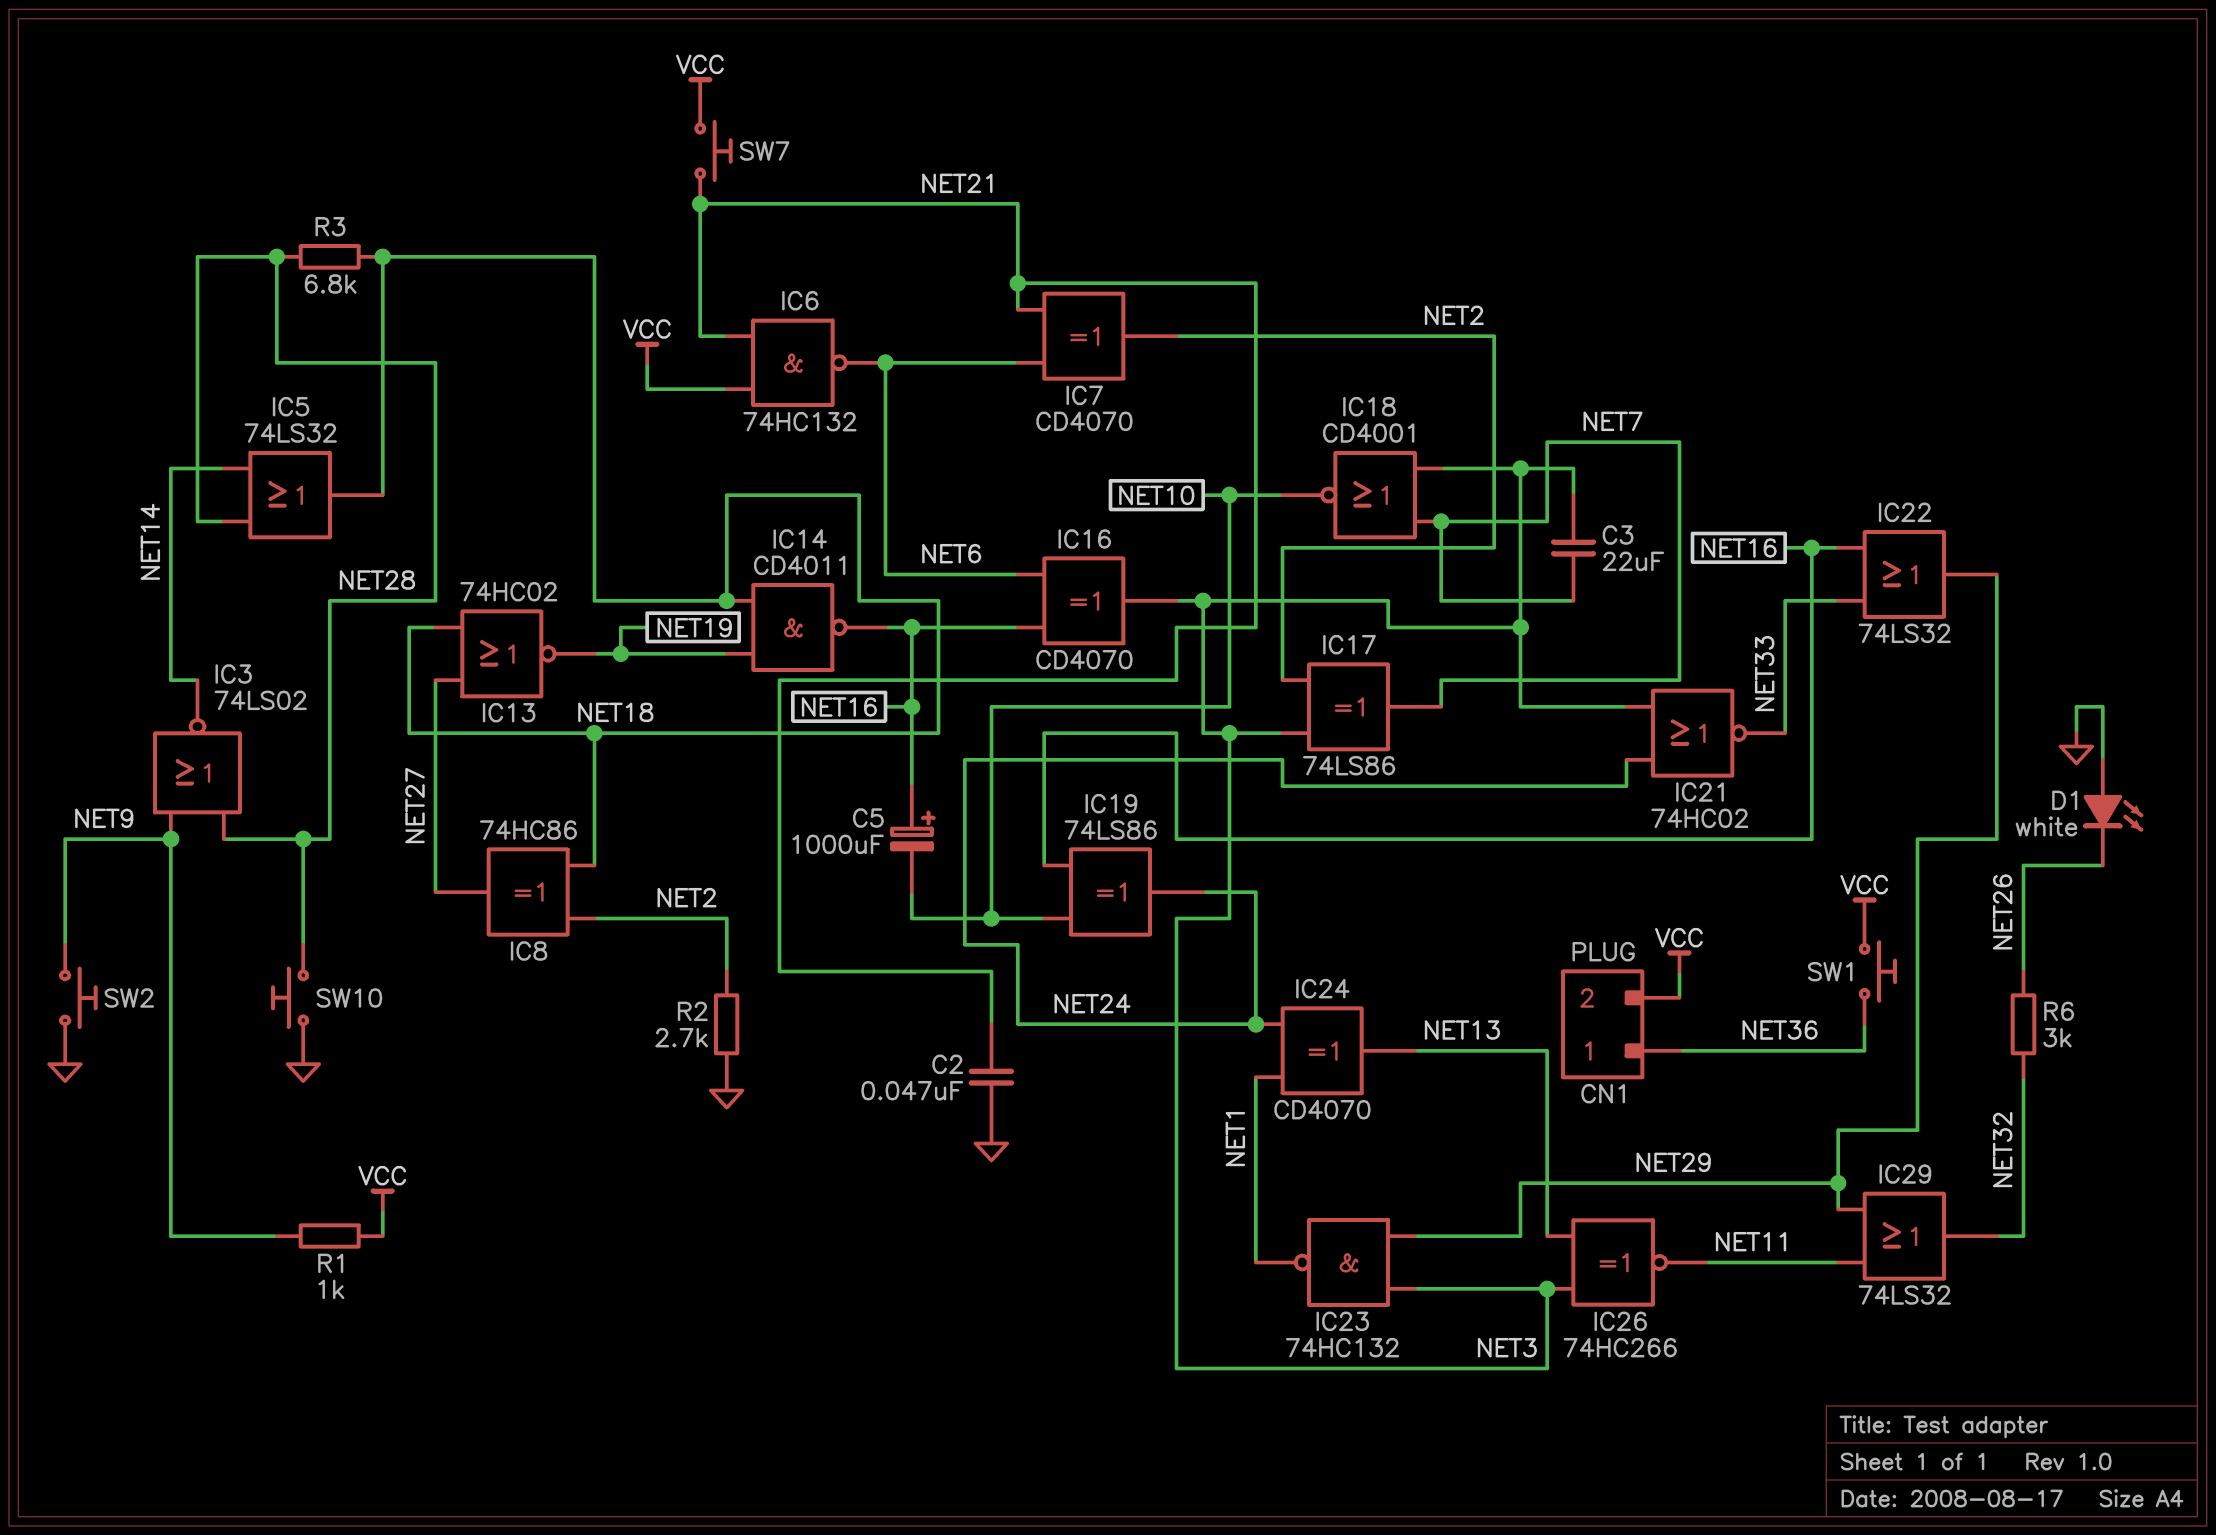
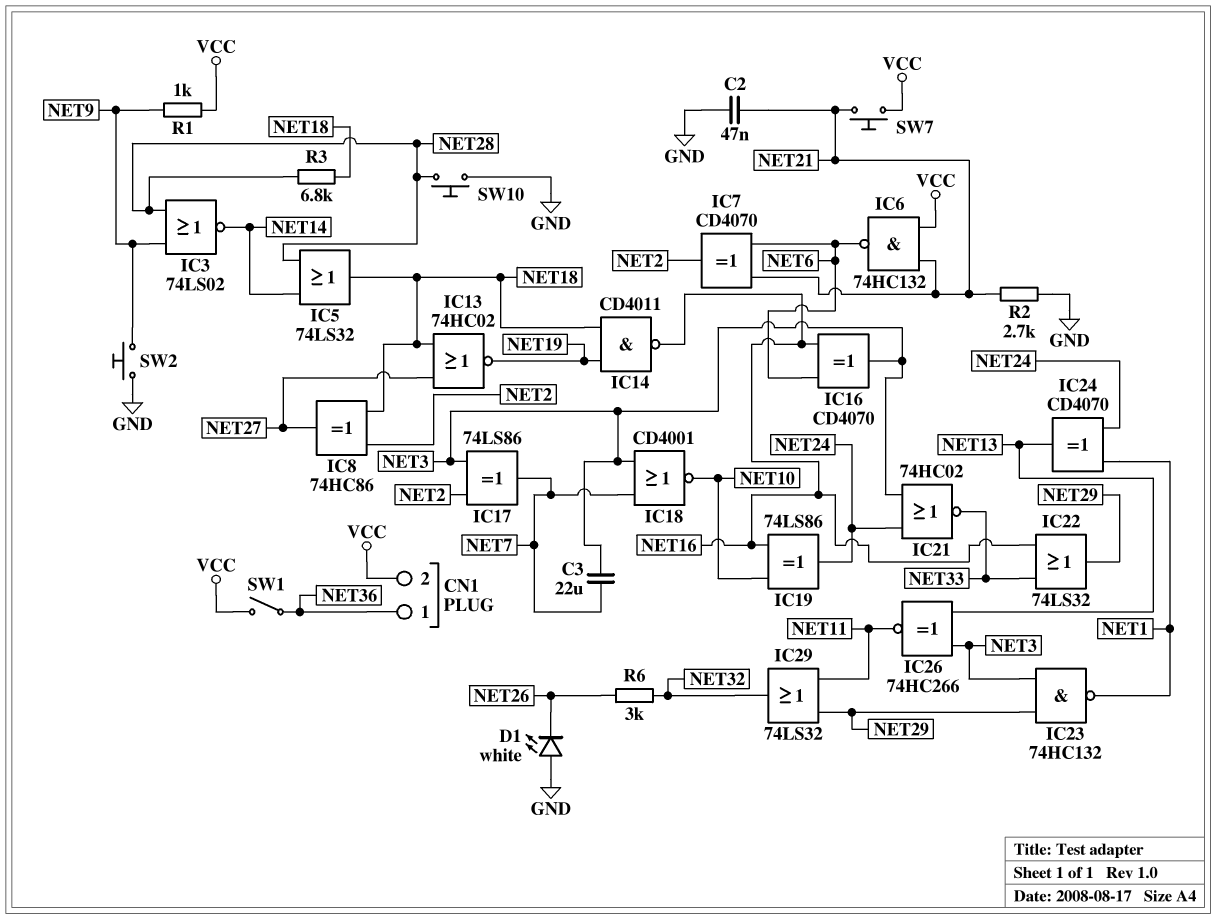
C5: 1000uF (plus NET16, minus NET10) -> none
R2: 2.7k (GND, NET2) -> 2.7k (GND, NET21)
SW1: button (NET36, VCC) -> switch (NET36, VCC)

